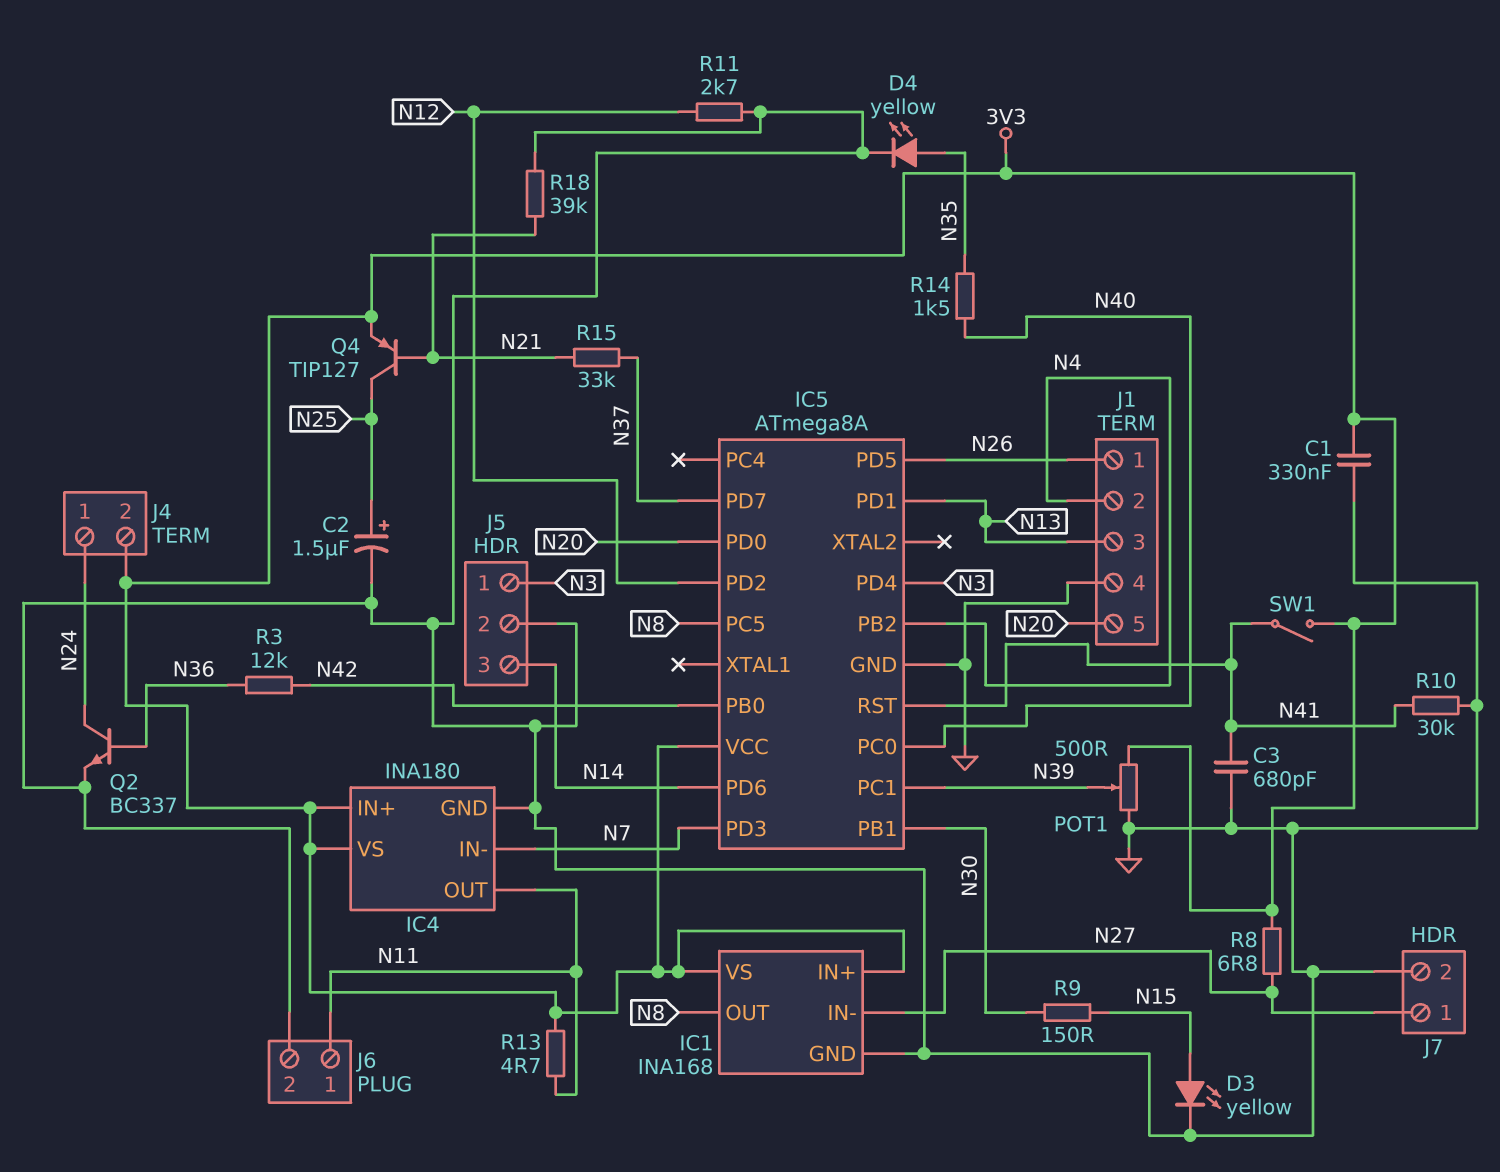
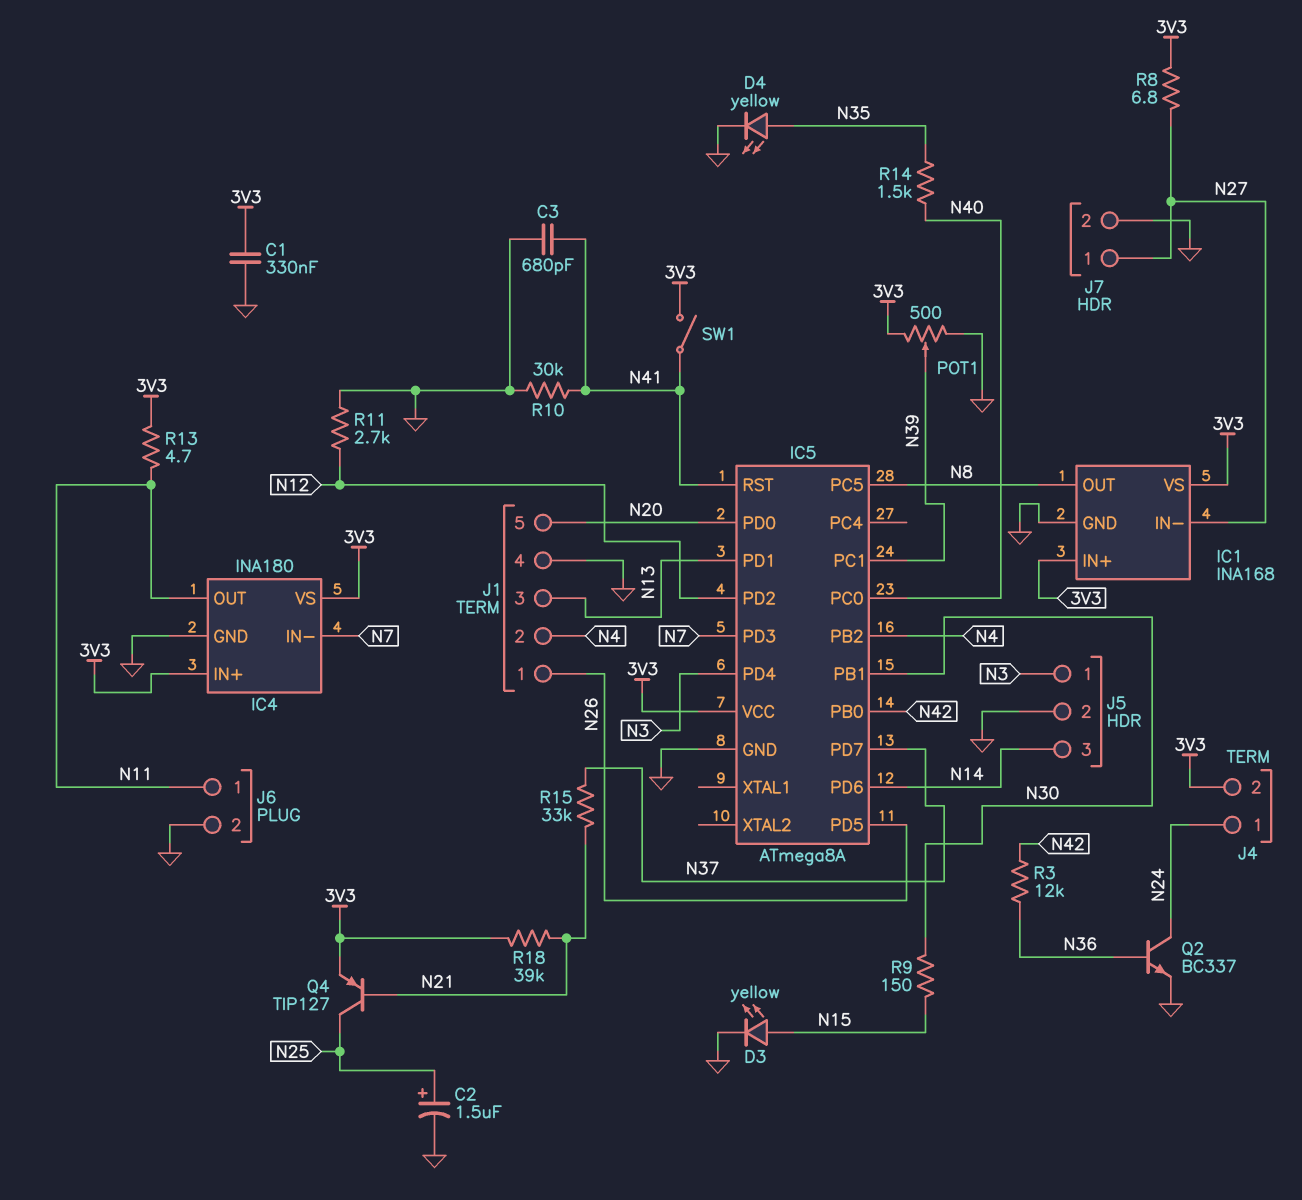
R18: 39k (GND, N21) -> 39k (3V3, N21)

